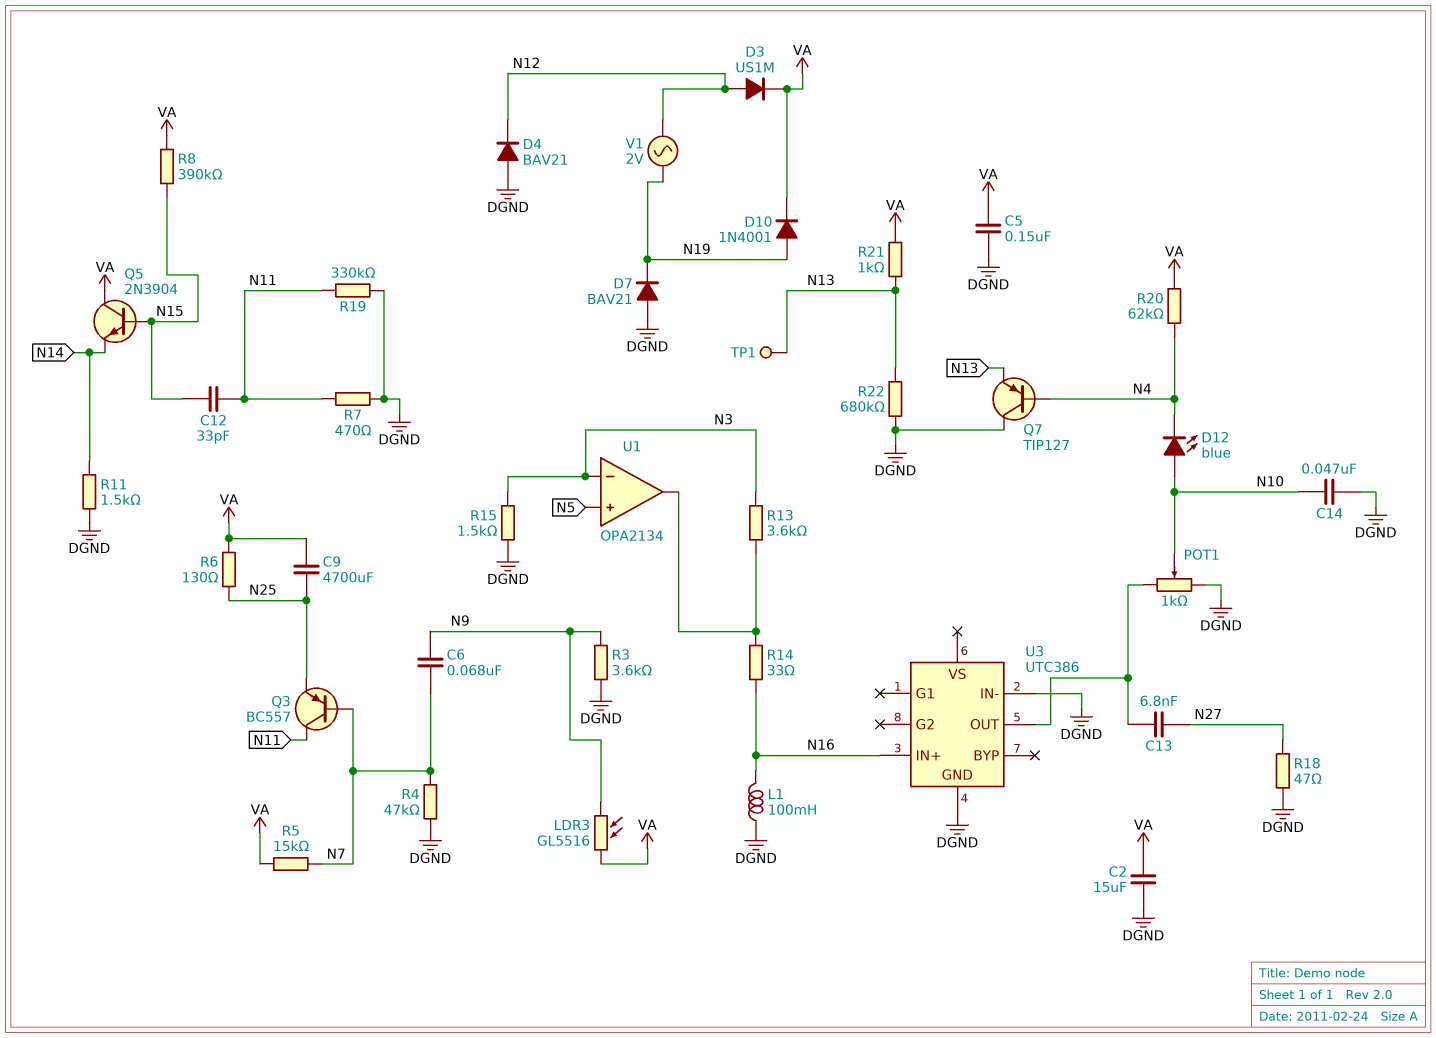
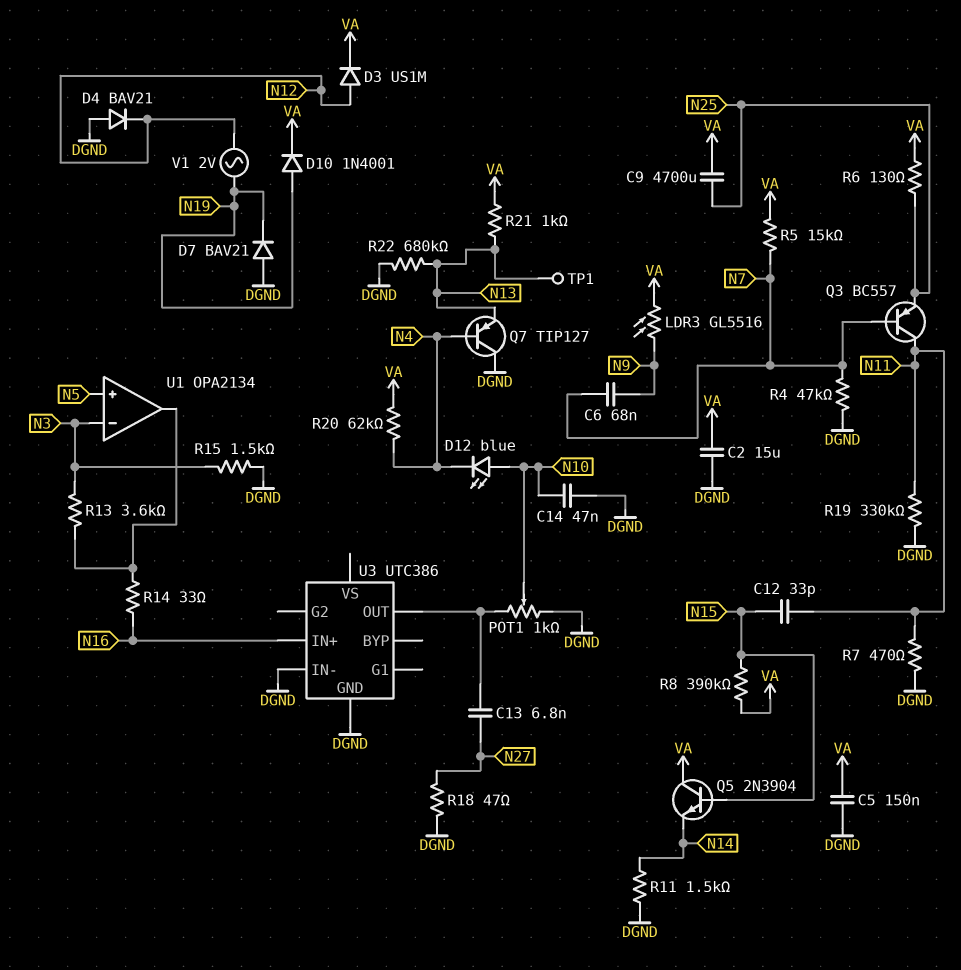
L1: 100mH (DGND, N16) -> none
R3: 3.6k (DGND, N9) -> none

